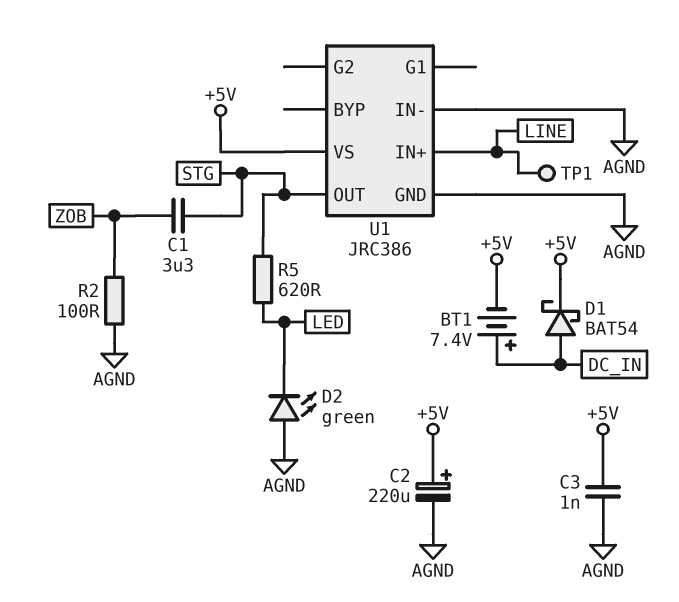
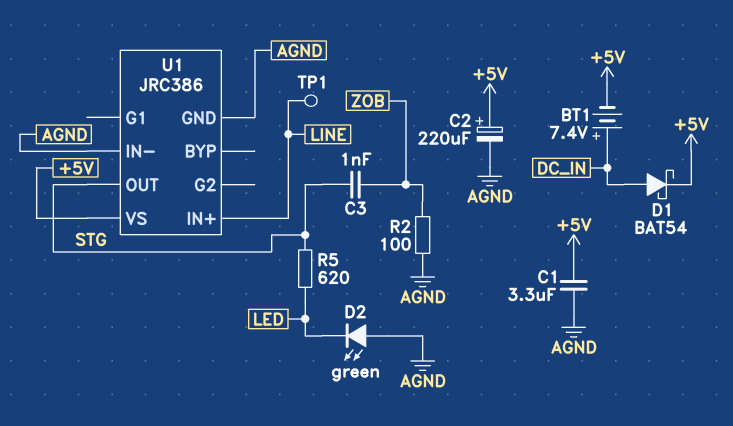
C1: 3.3uF (STG, ZOB) -> 3.3uF (+5V, AGND)
C3: 1nF (+5V, AGND) -> 1nF (STG, ZOB)

